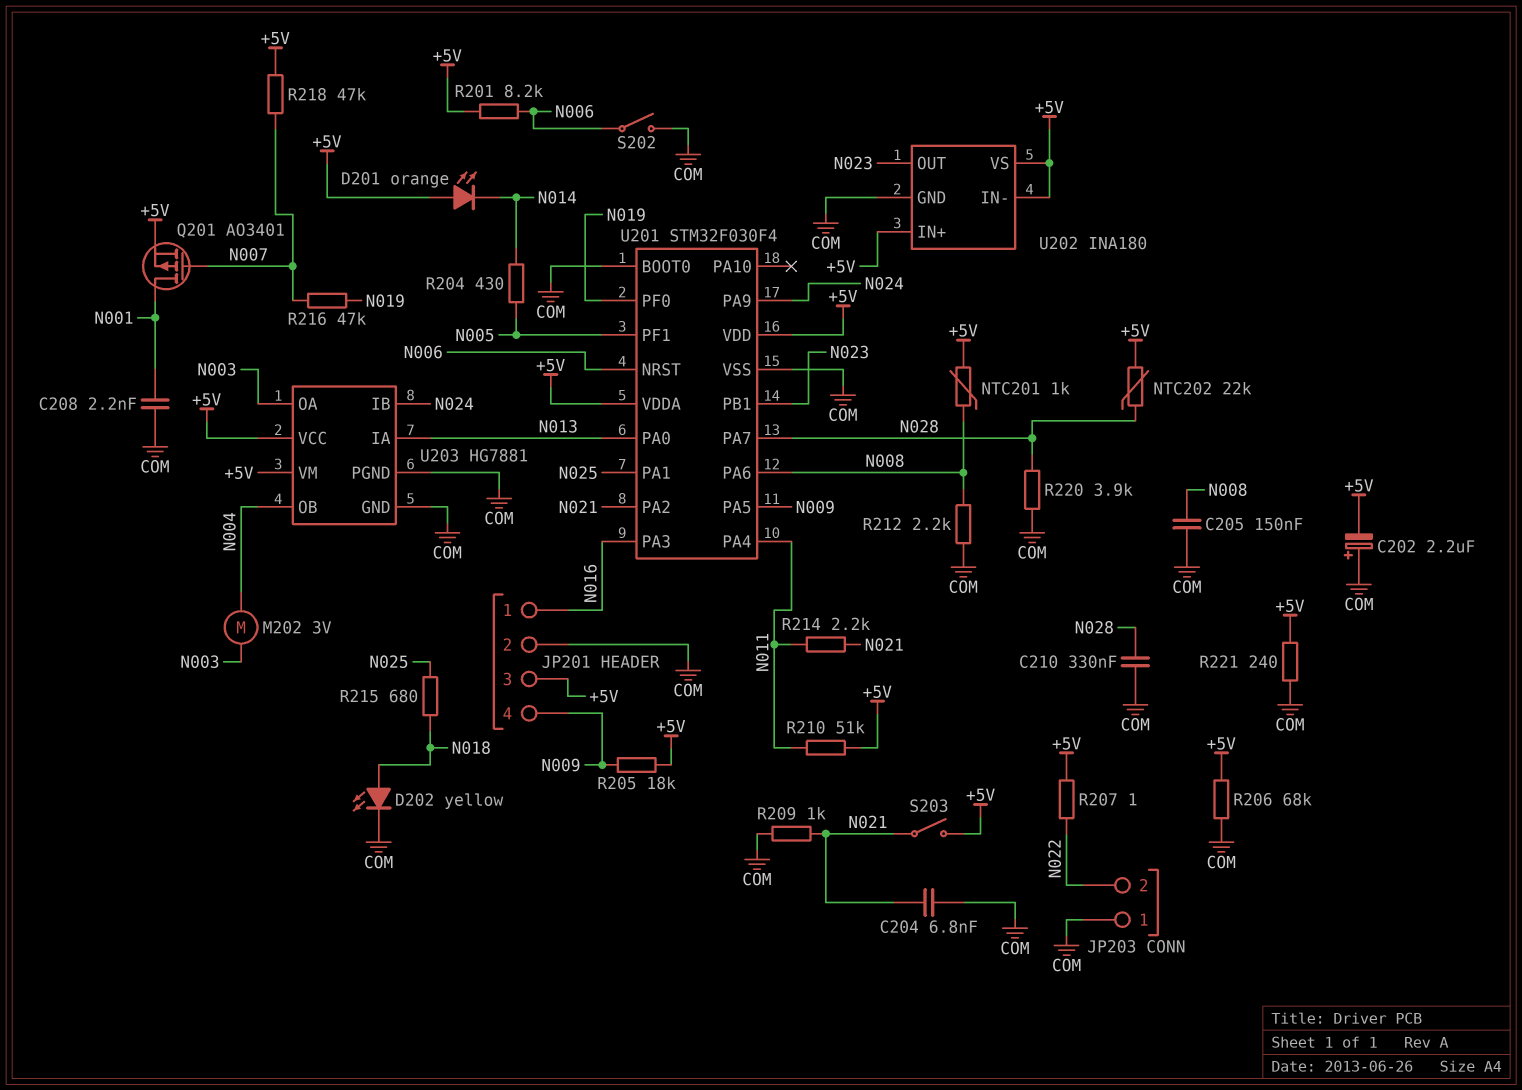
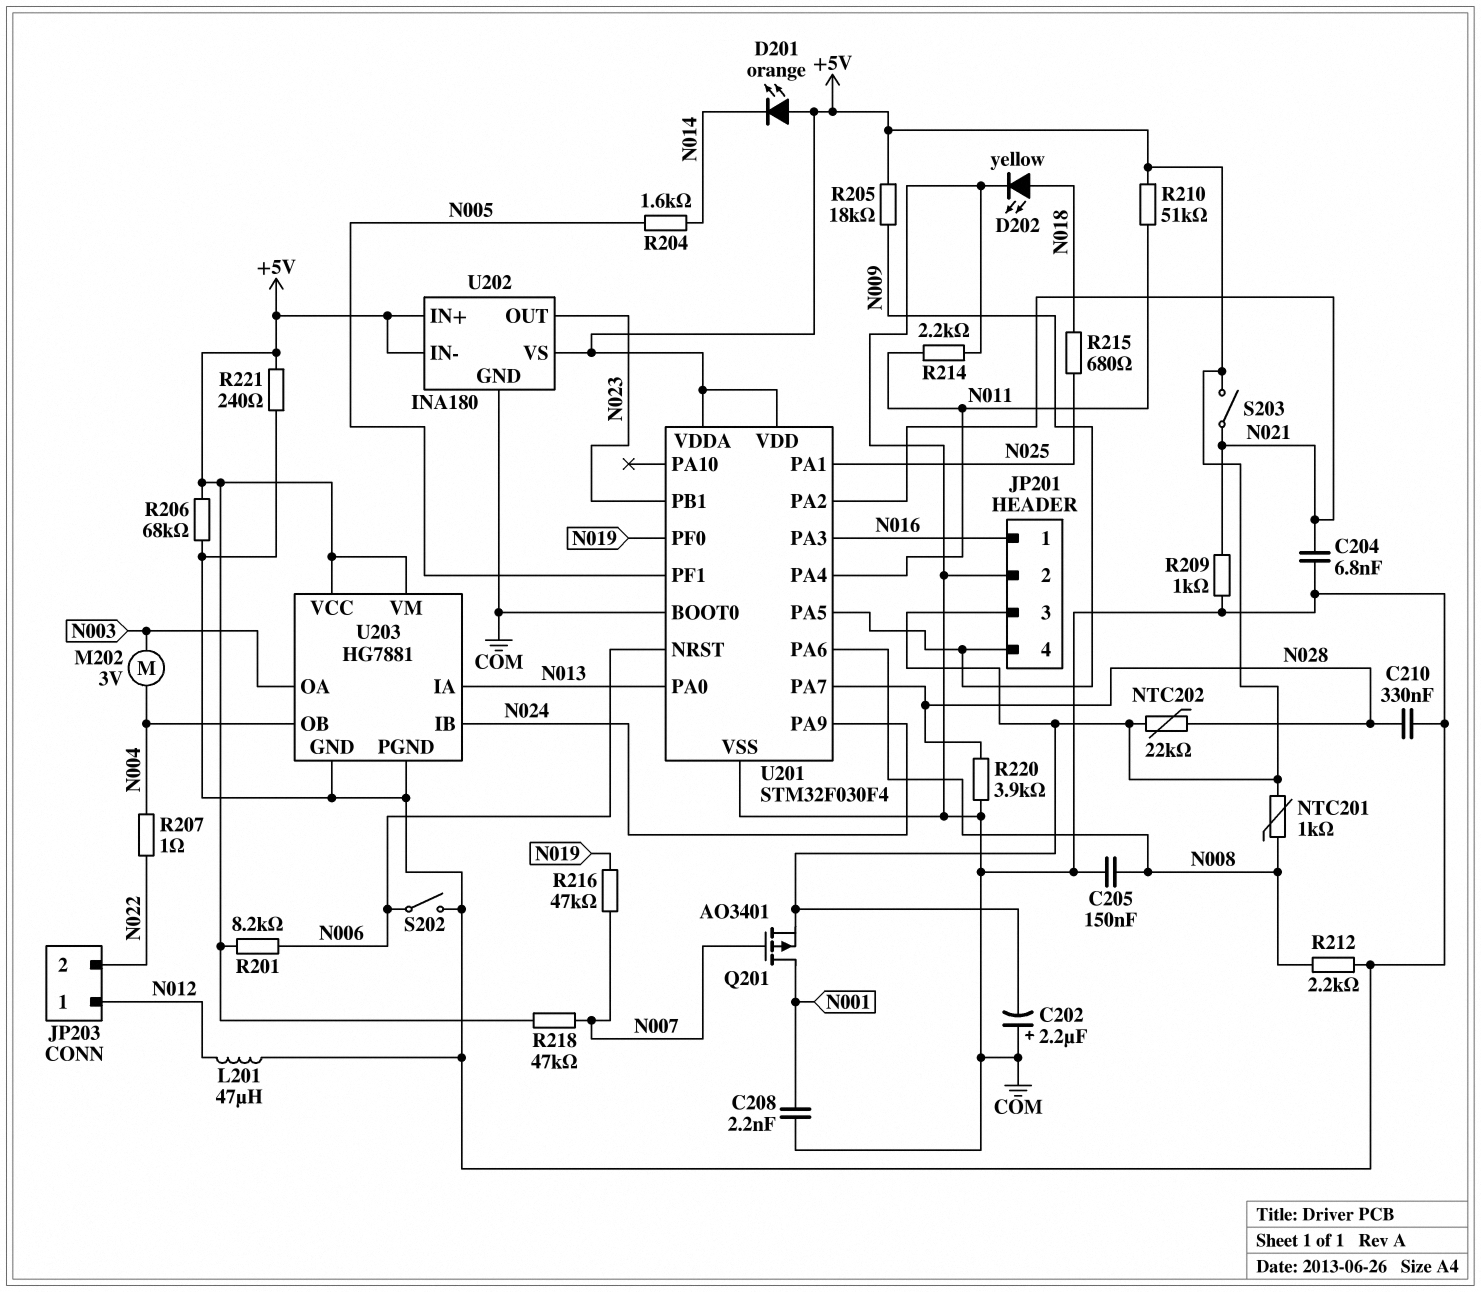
JP203 pin 1: COM -> N012
L201: none -> 47uH (COM, N012)
R204: 430 (N005, N014) -> 1.6k (N005, N014)
R207: 1 (+5V, N022) -> 1 (N004, N022)
R214: 2.2k (N011, N021) -> 2.2k (COM, N011)

